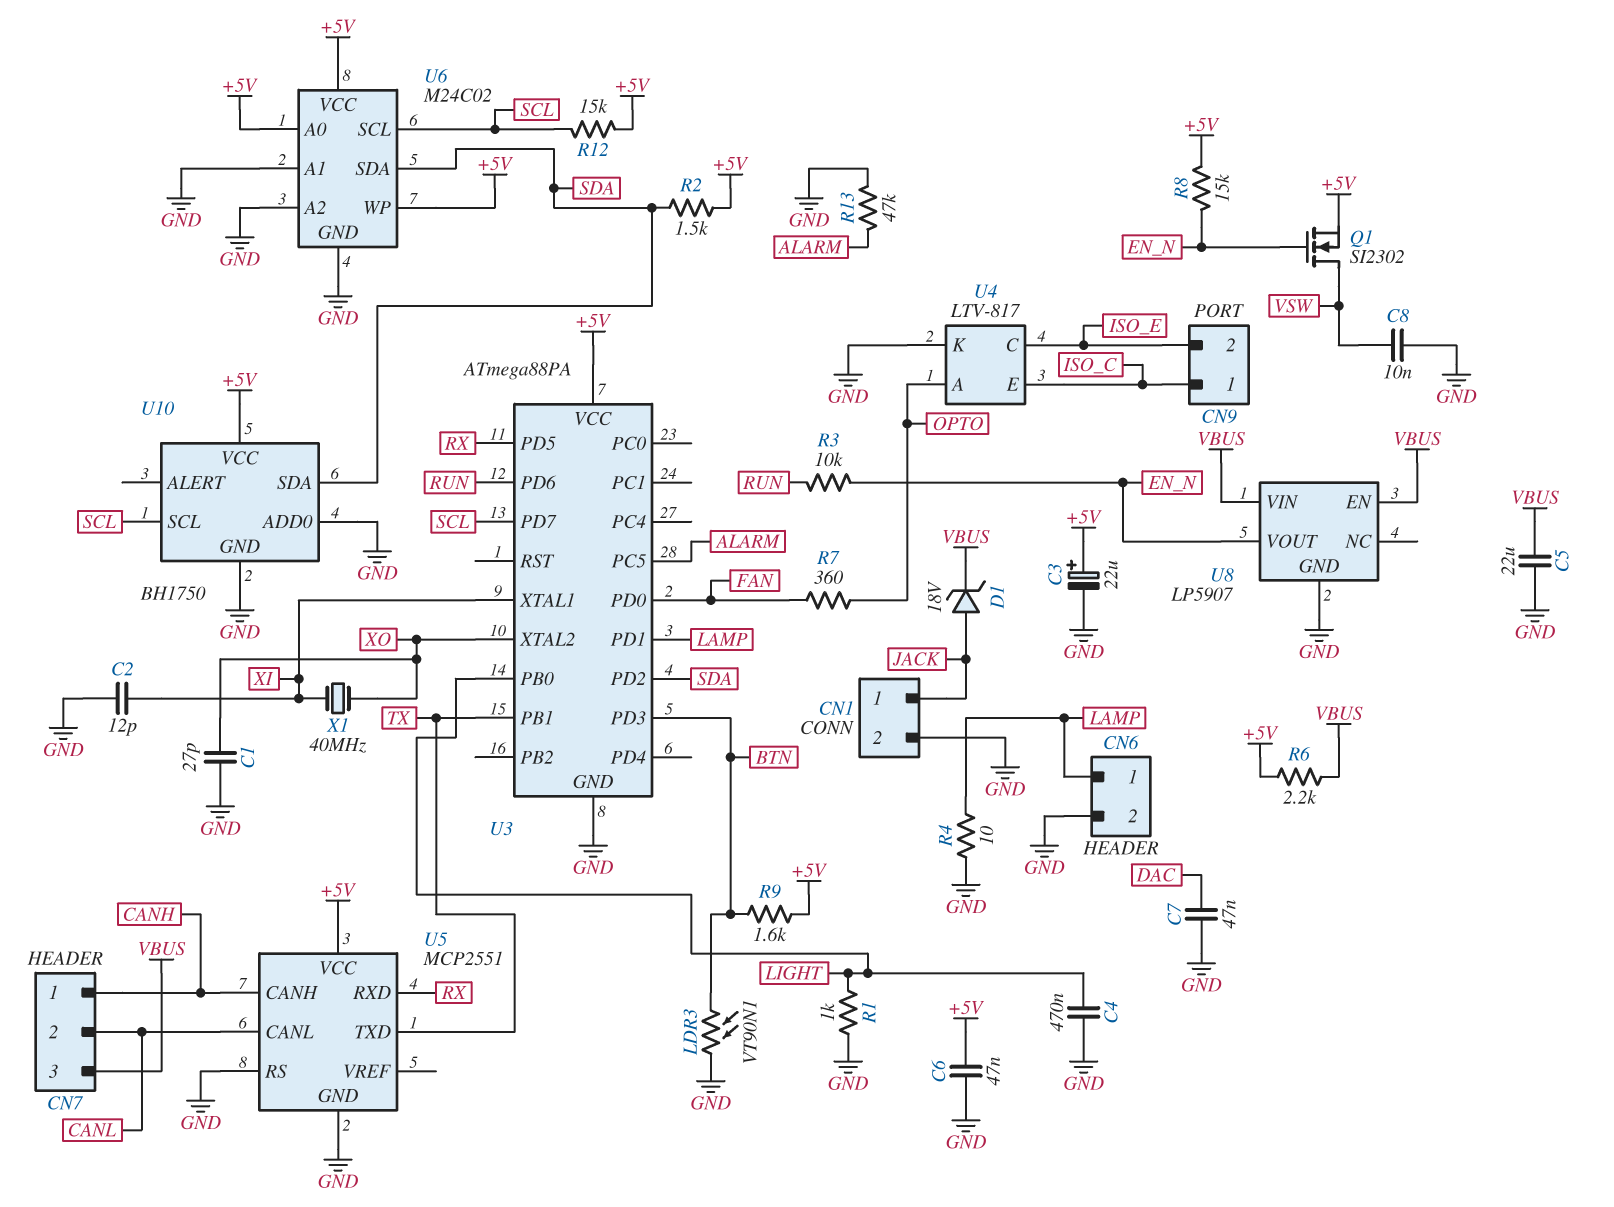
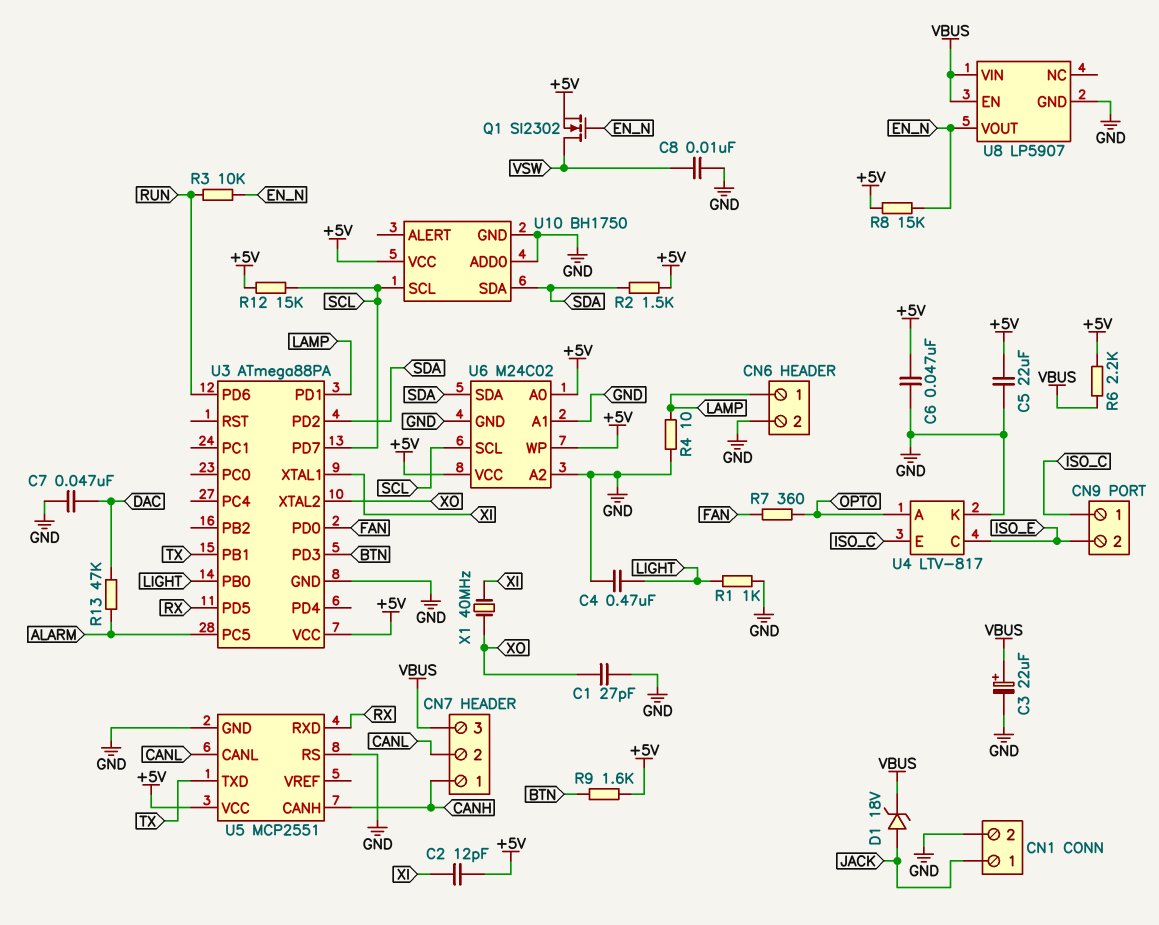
C2: 12pF (GND, XI) -> 12pF (+5V, XI)
C3: 22uF (plus +5V, minus GND) -> 22uF (plus VBUS, minus GND)
C5: 22uF (GND, VBUS) -> 22uF (+5V, GND)
LDR3: VT90N1 (BTN, GND) -> none
R13: 47k (ALARM, GND) -> 47k (ALARM, DAC)

